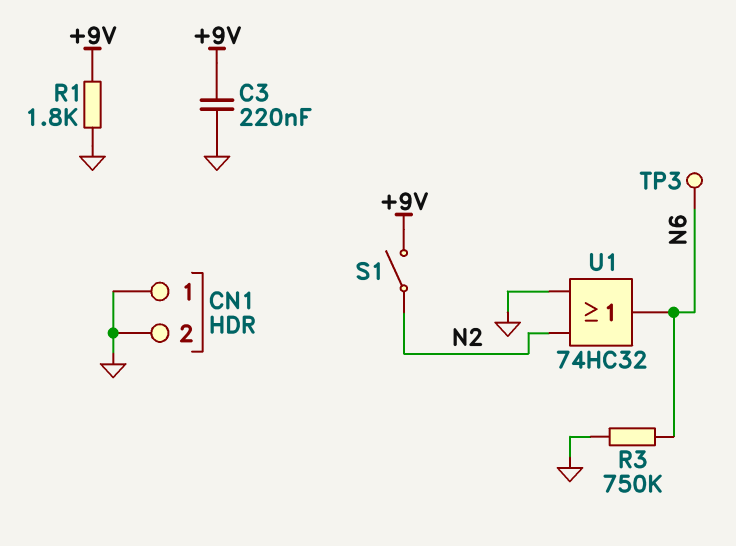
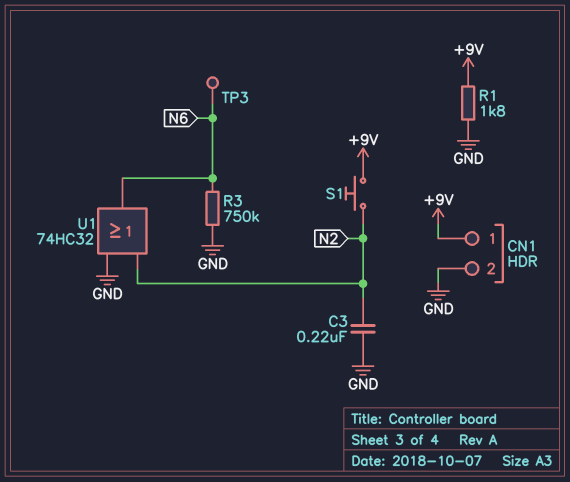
C3: 220nF (+9V, GND) -> 220nF (GND, N2)
CN1 pin 1: GND -> +9V
S1: switch (+9V, N2) -> button (+9V, N2)

